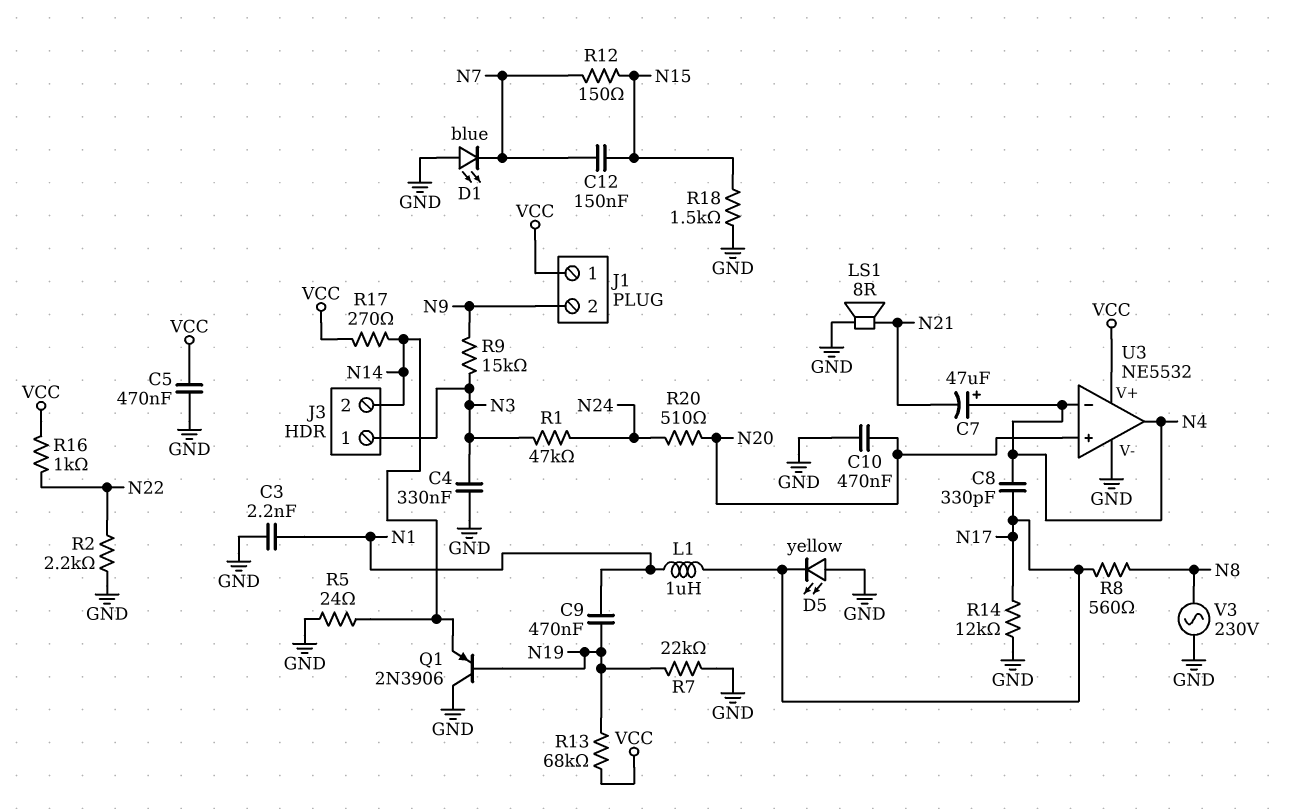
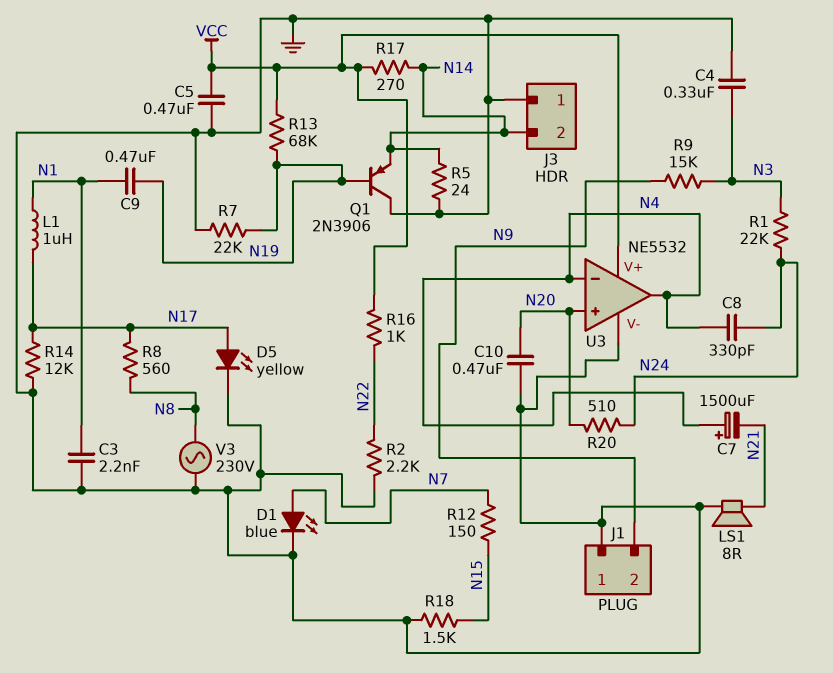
C7: 47uF (plus N4, minus N21) -> 1500uF (plus N4, minus N21)
C8: 330pF (N4, N17) -> 330pF (N4, N24)
C12: 150nF (N7, N15) -> none
D1: LED blue (A GND, K N7) -> LED blue (A N7, K GND)
D5: LED yellow (A GND, K N17) -> LED yellow (A N17, K GND)
J1 pin 1: VCC -> GND
J3 pin 1: N3 -> GND
R1: 47k (N3, N24) -> 22k (N3, N24)

